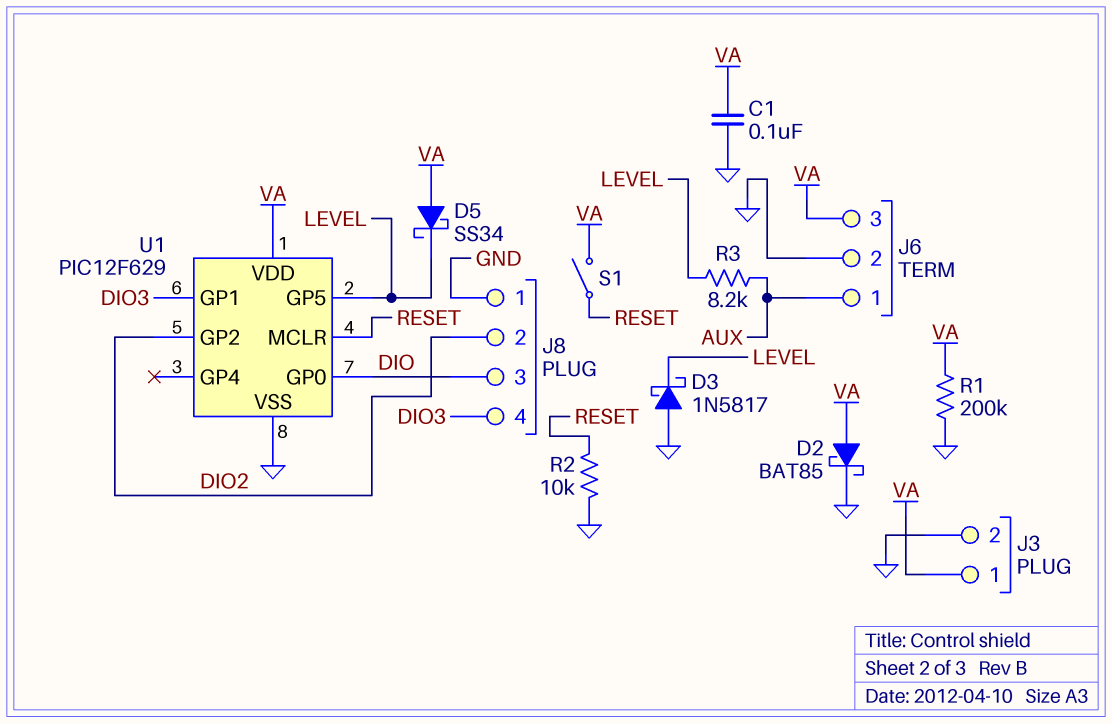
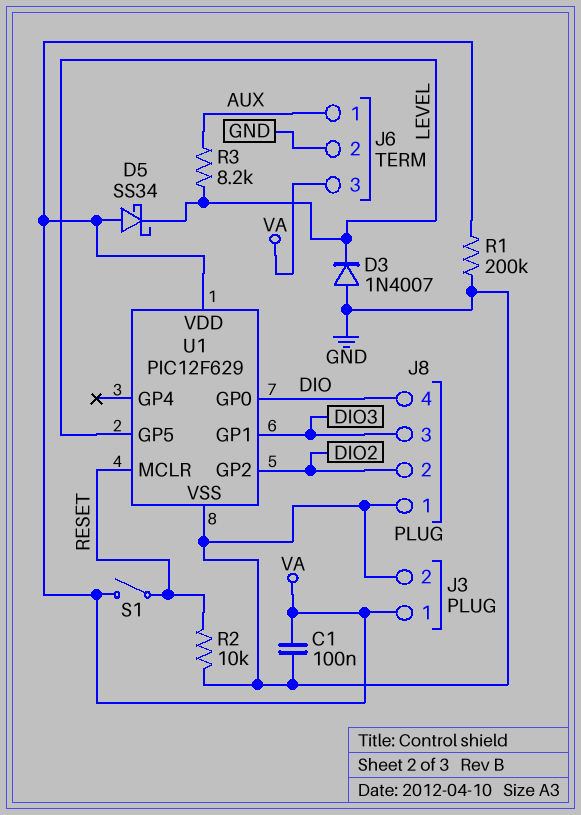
D2: schottky BAT85 (A VA, K GND) -> none
D3: schottky 1N5817 (A GND, K LEVEL) -> diode 1N4007 (A GND, K LEVEL)
J8 pin 3: DIO -> DIO3
J8 pin 4: DIO3 -> DIO

